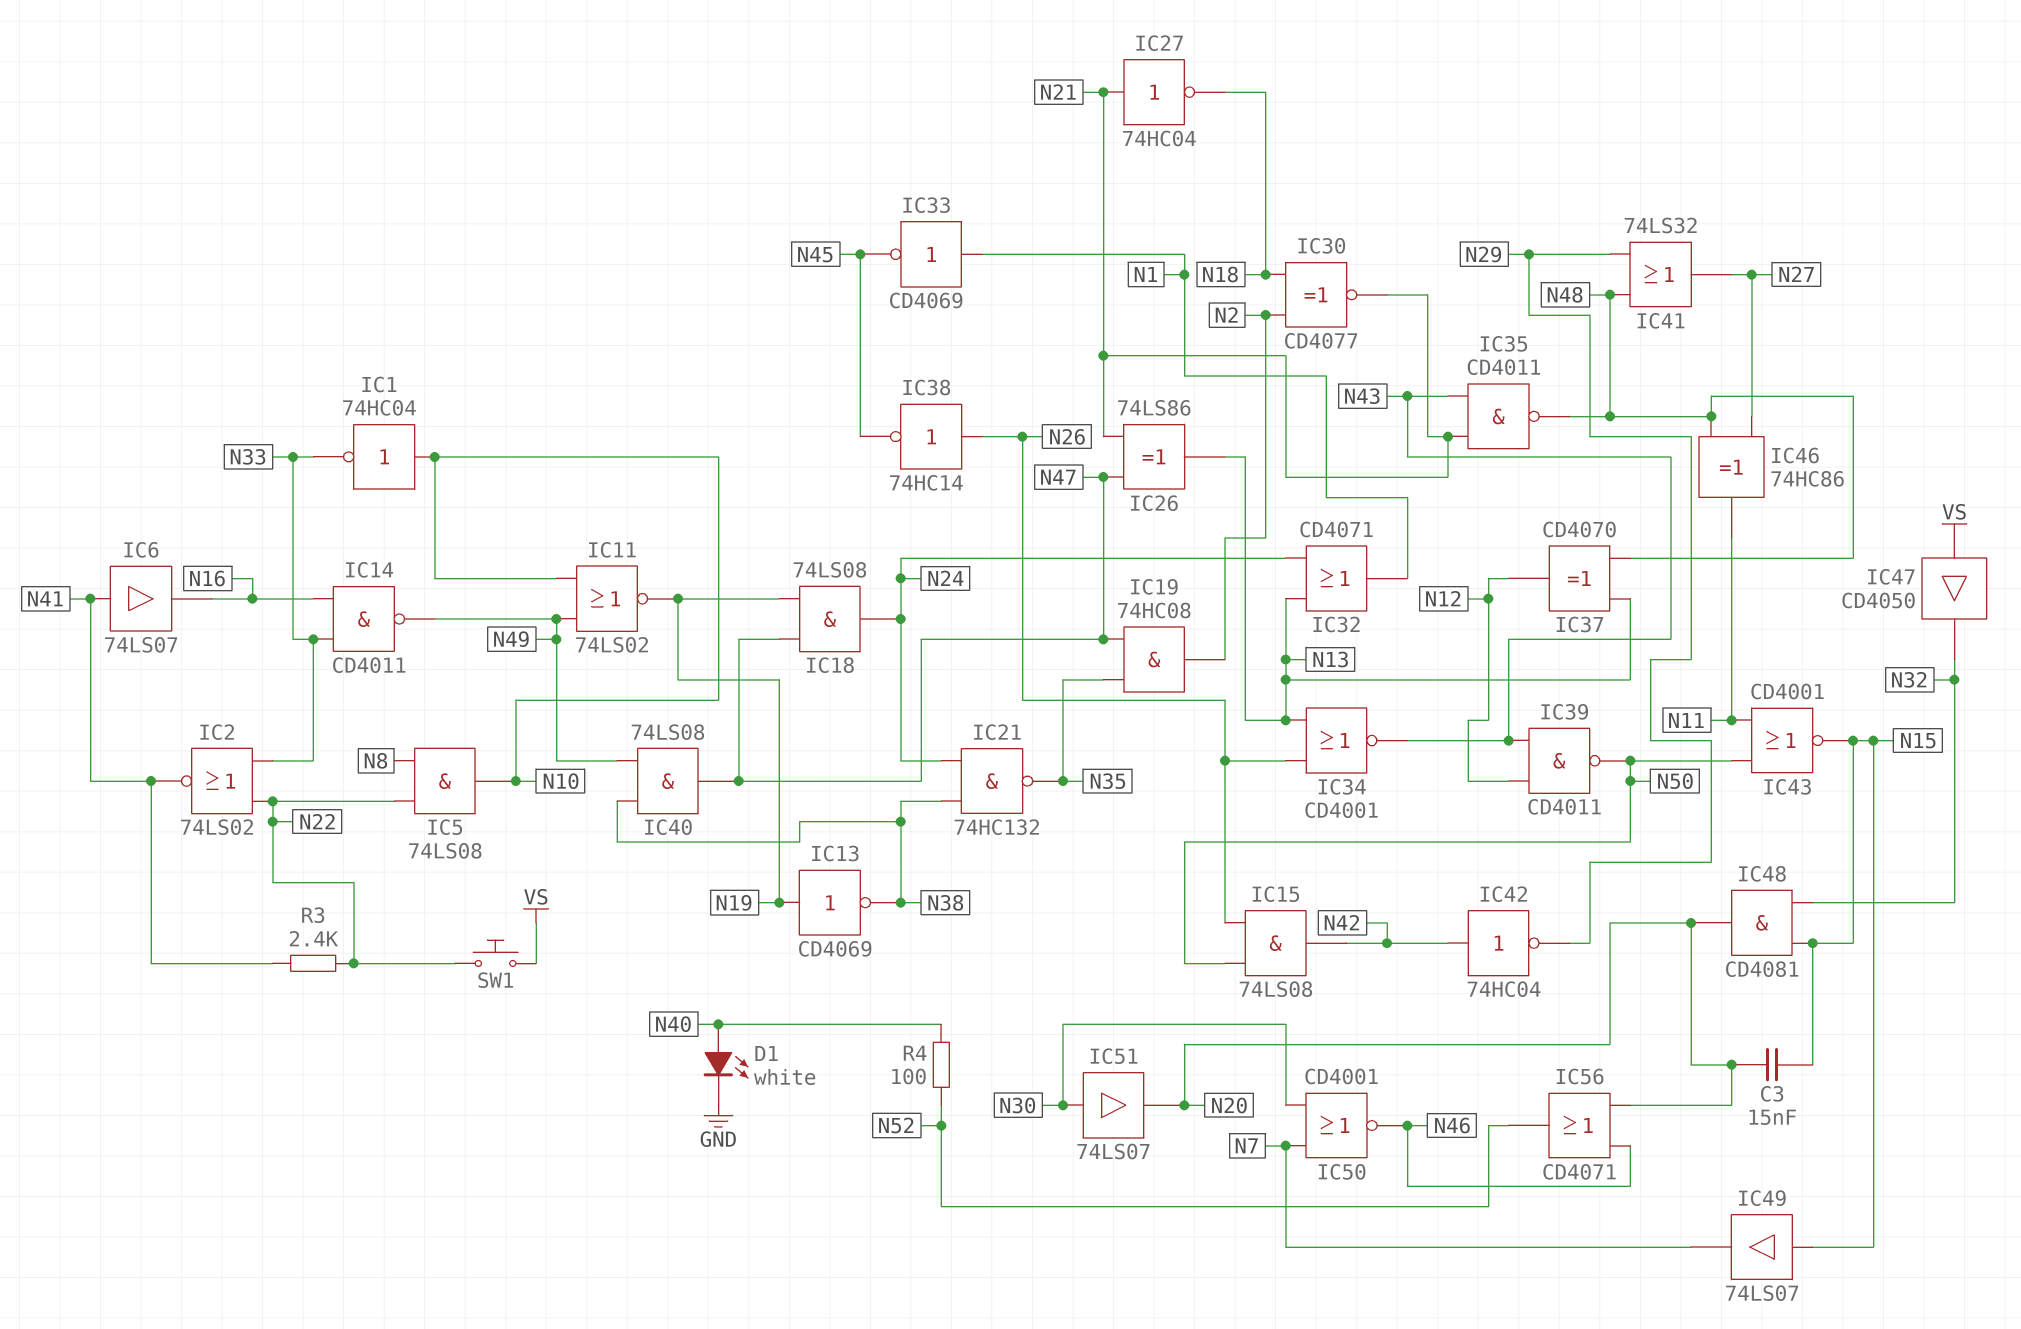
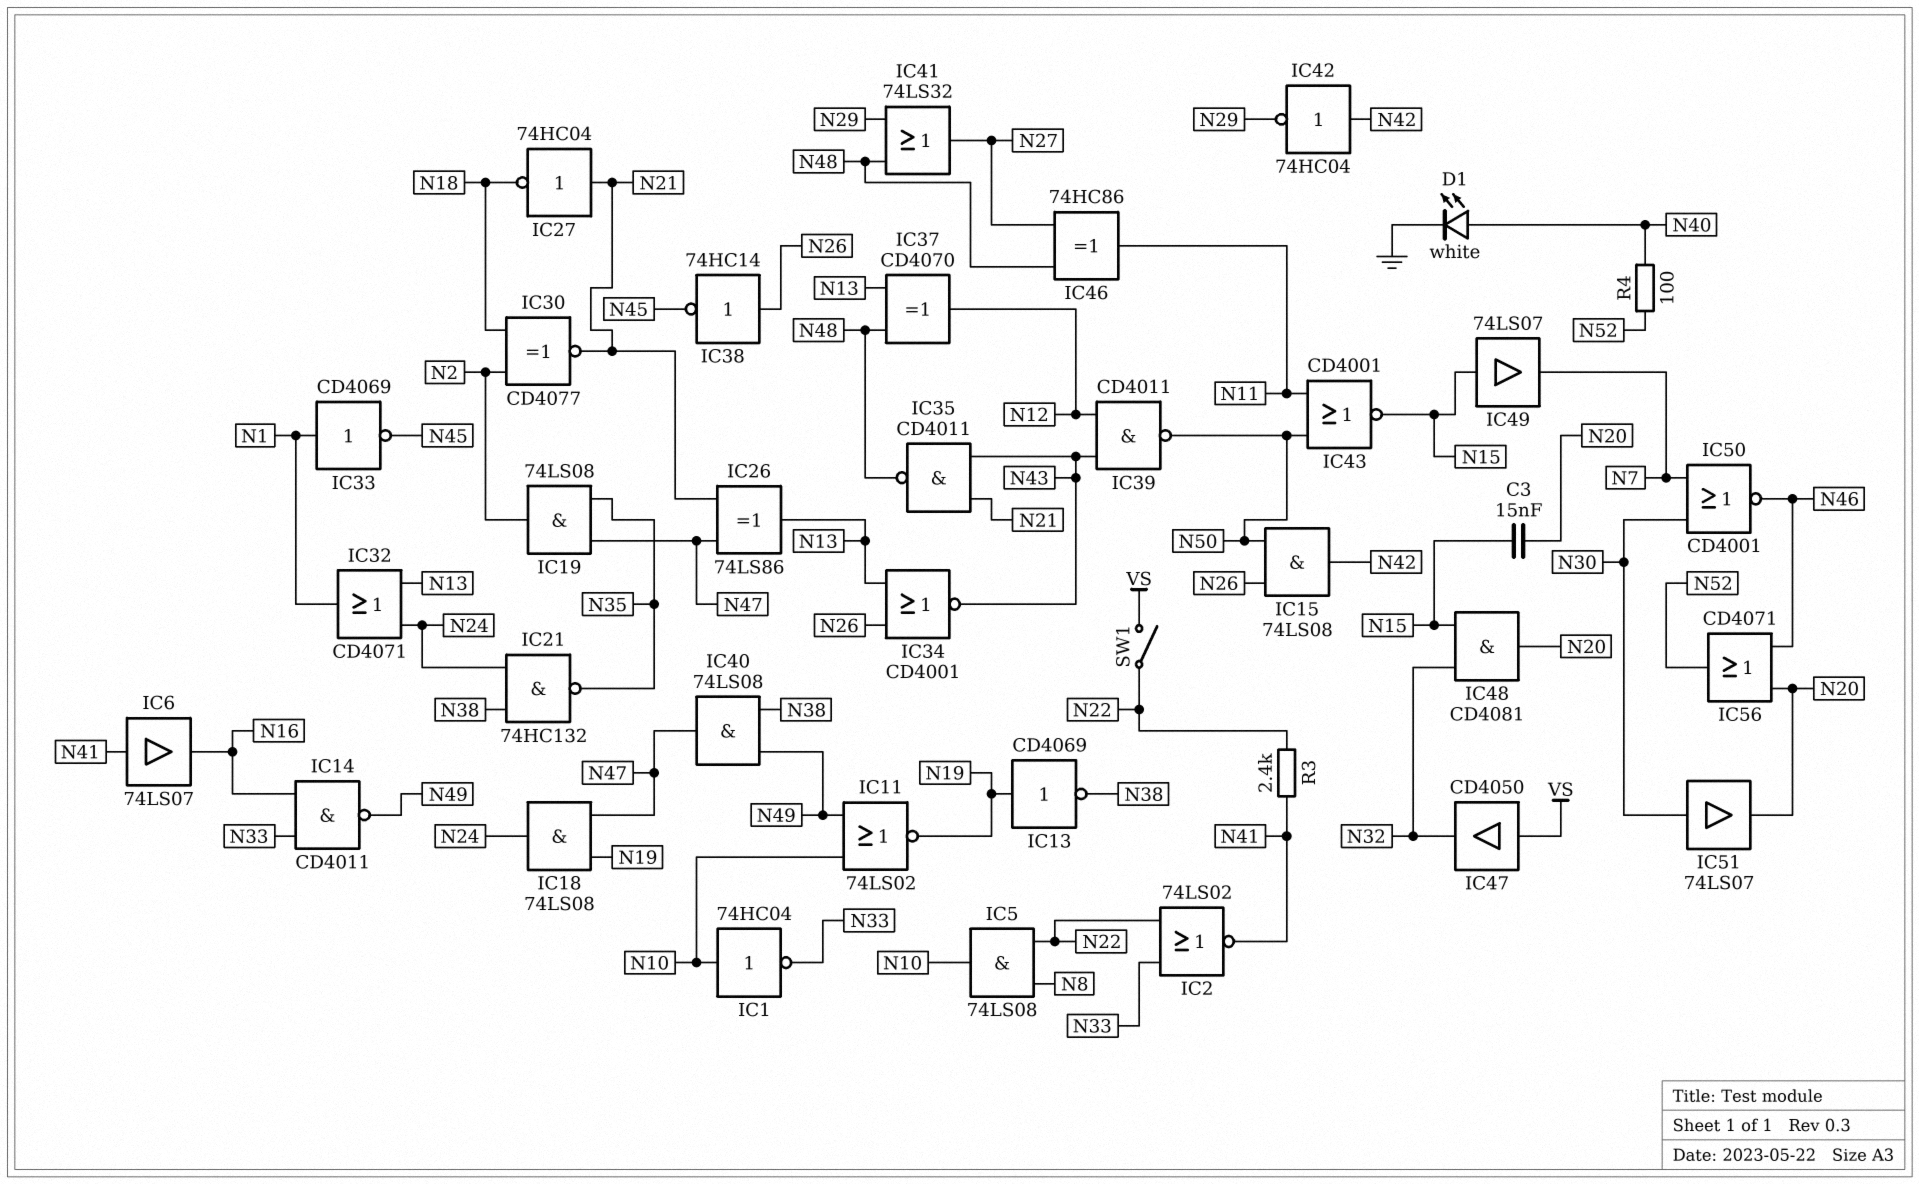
IC19: AND 74HC08 (in N35, in N47, out N2) -> AND 74LS08 (in N35, in N47, out N2)
SW1: button (N22, VS) -> switch (N22, VS)

